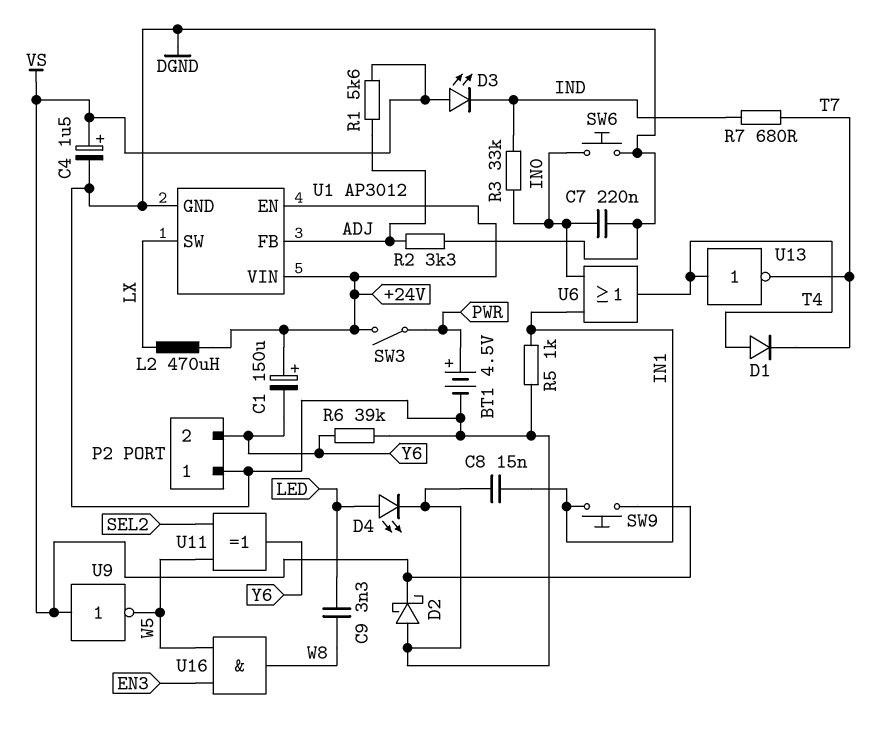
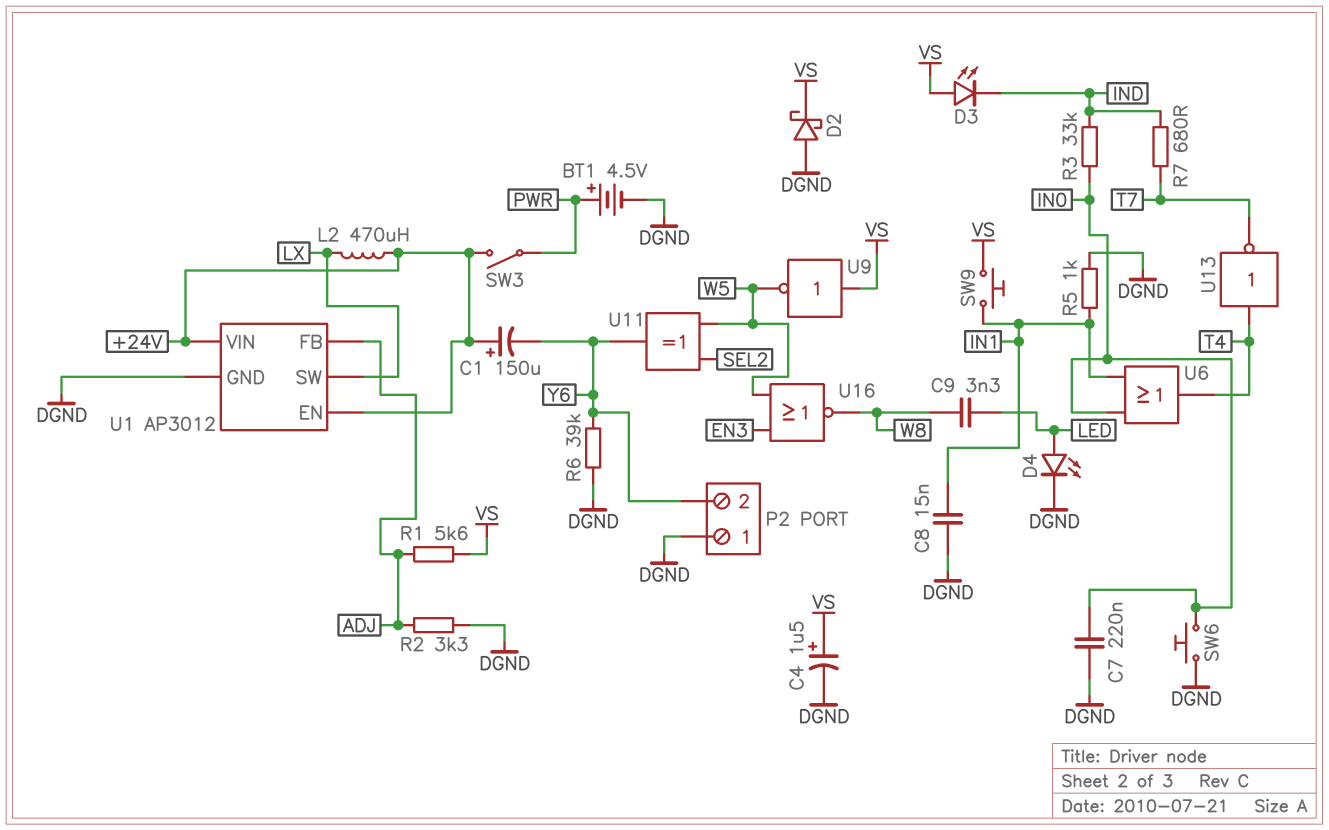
D1: diode (A T4, K T7) -> none
U16: AND (in EN3, in W5, out W8) -> NOR (in EN3, in W5, out W8)

